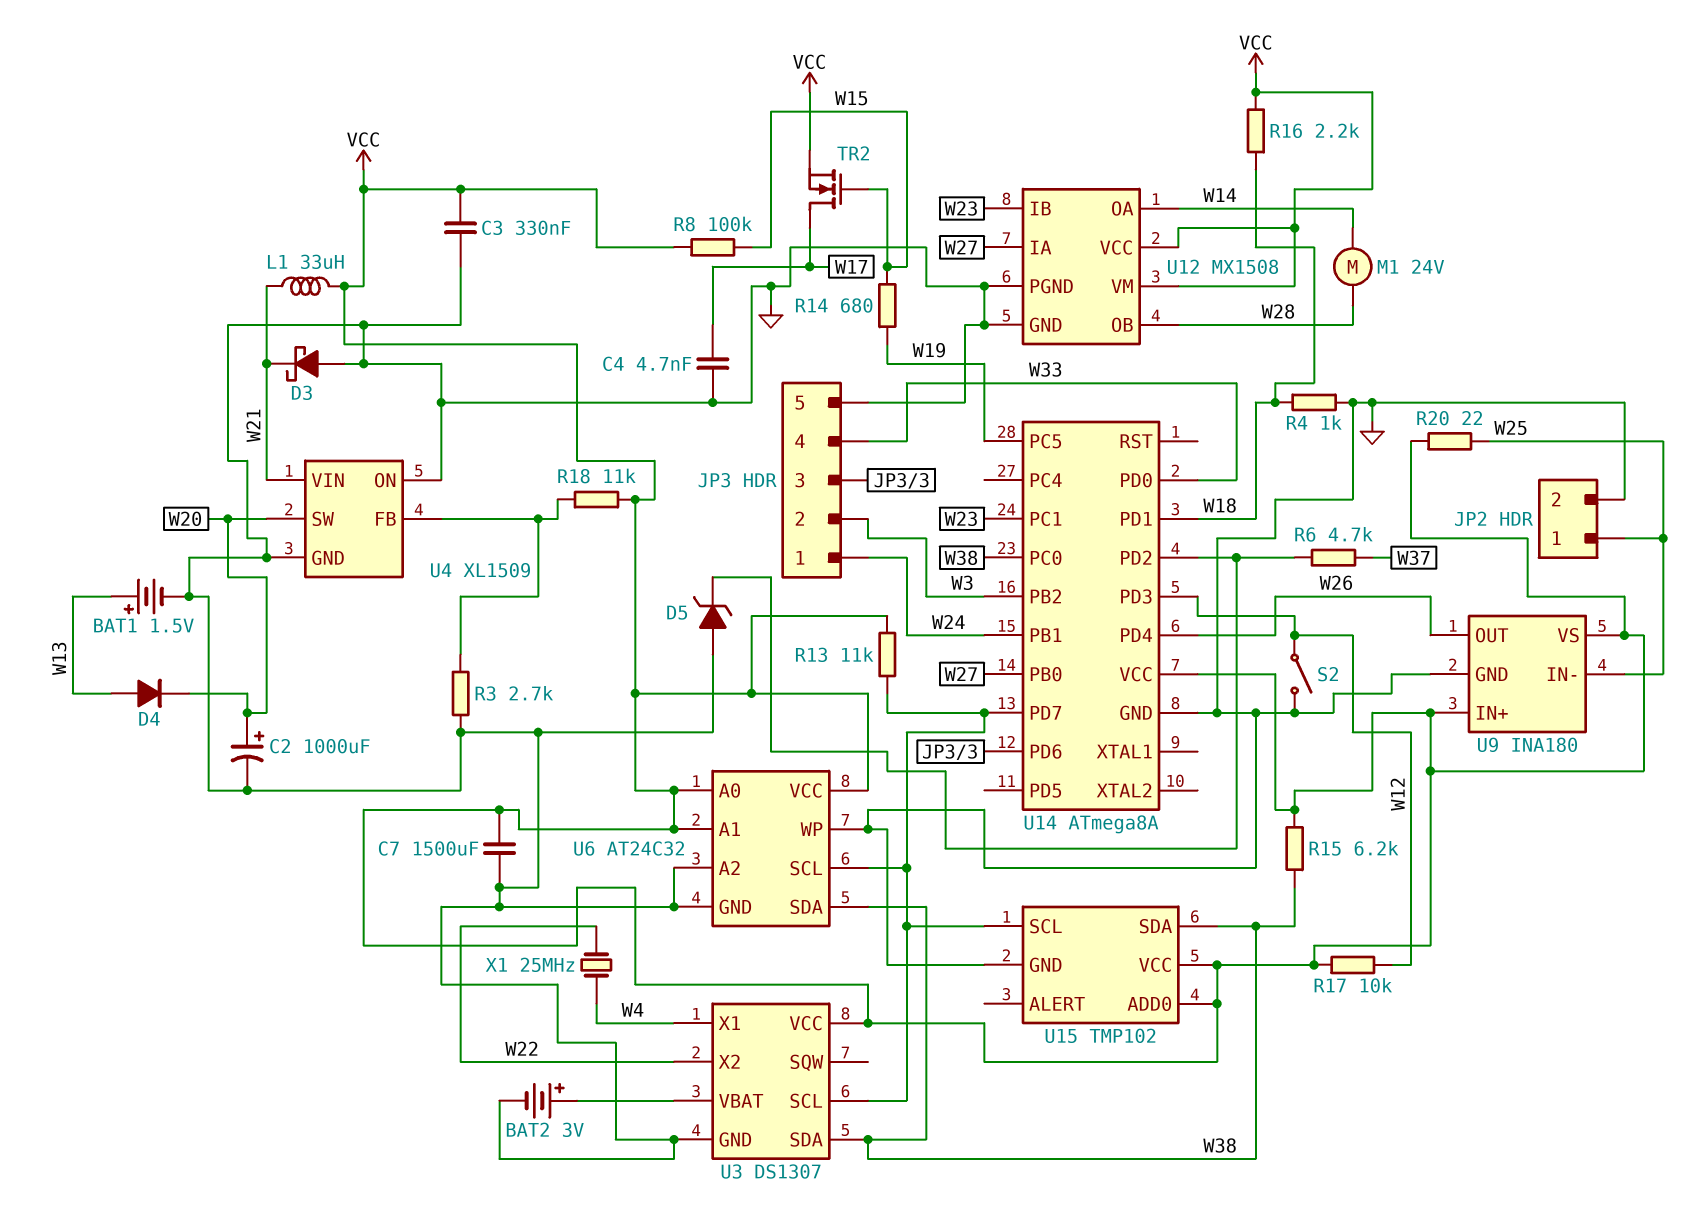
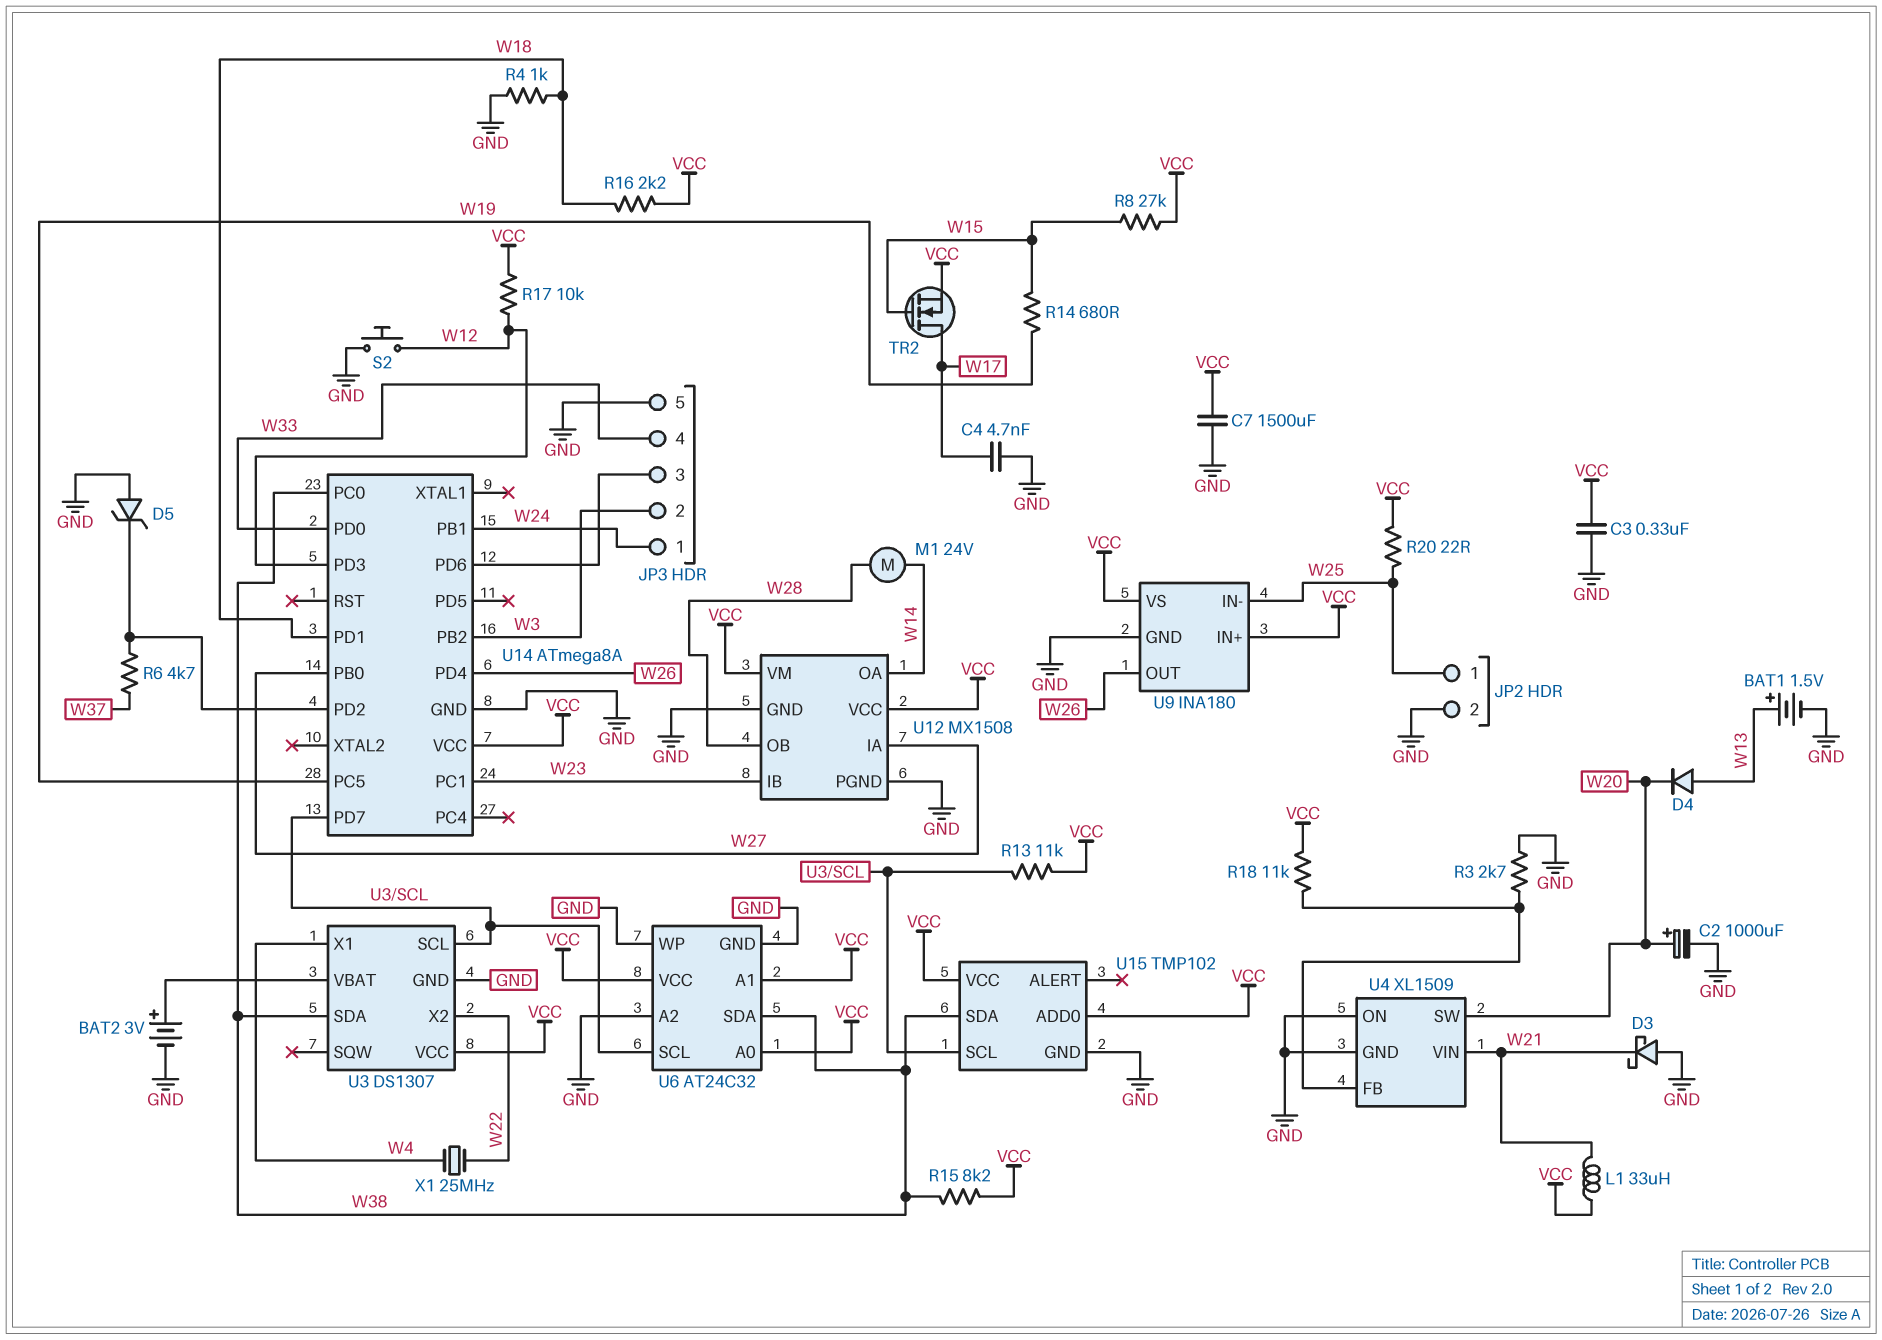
R8: 100k (VCC, W15) -> 27k (VCC, W15)
R15: 6.2k (VCC, W38) -> 8.2k (VCC, W38)
S2: switch (GND, W12) -> button (GND, W12)

